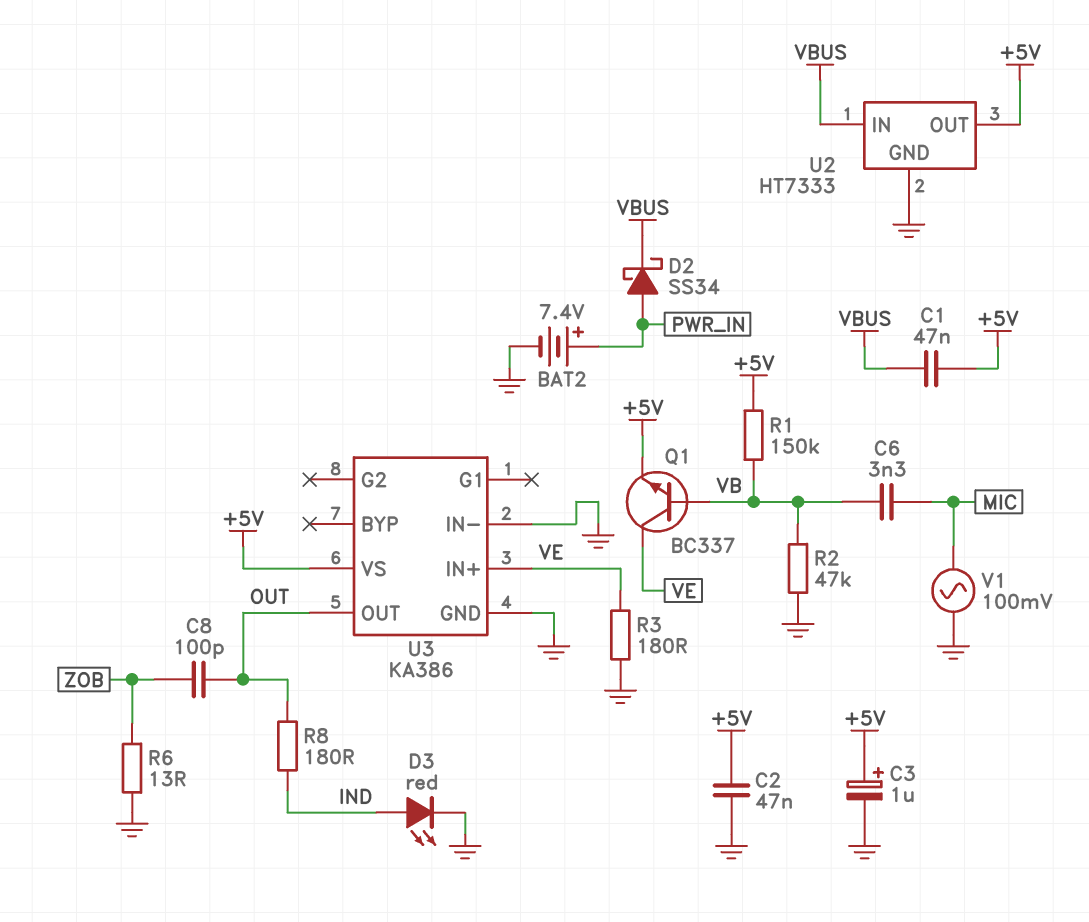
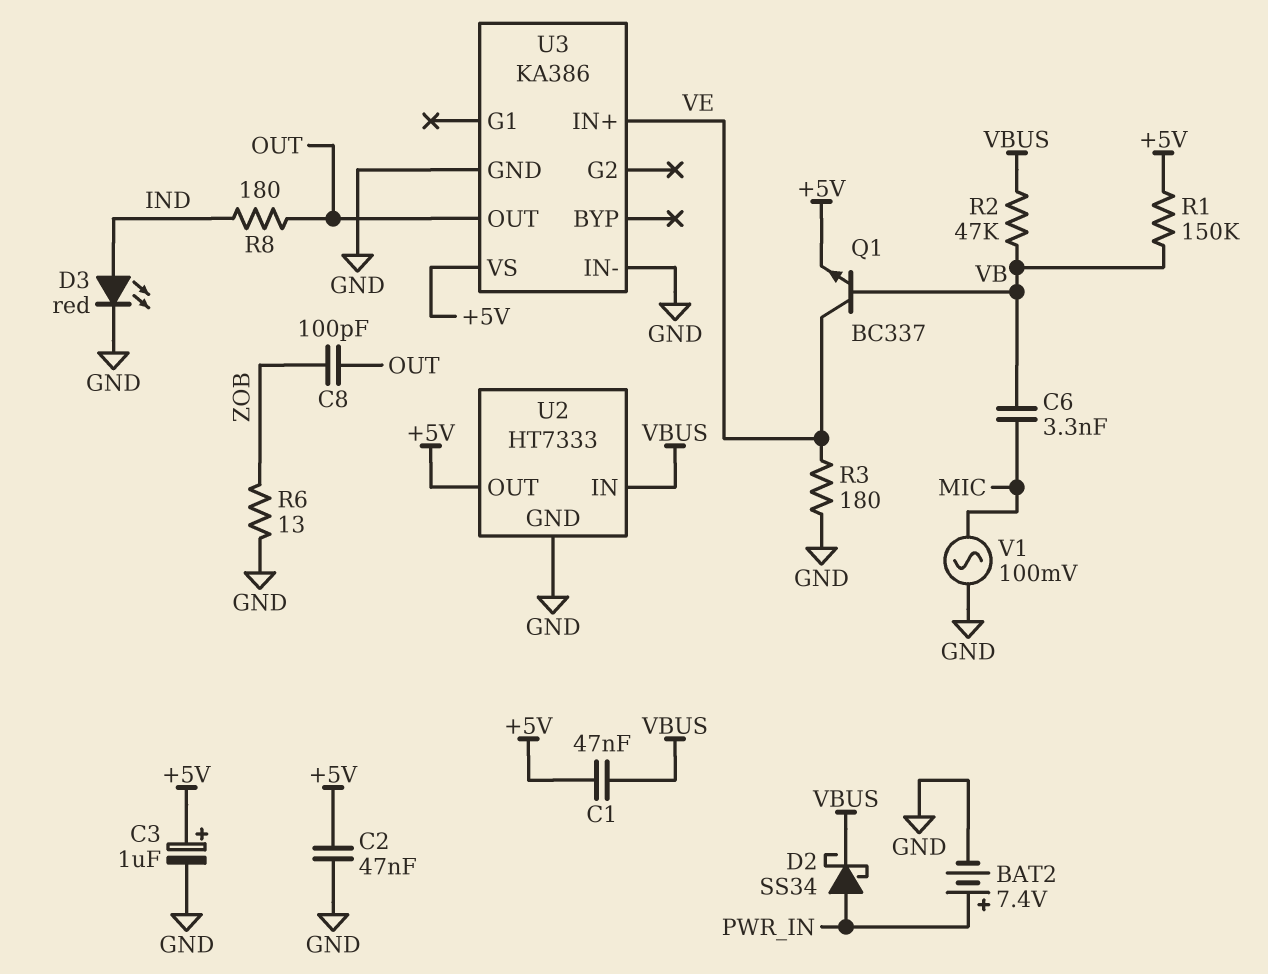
R2: 47k (GND, VB) -> 47k (VB, VBUS)

